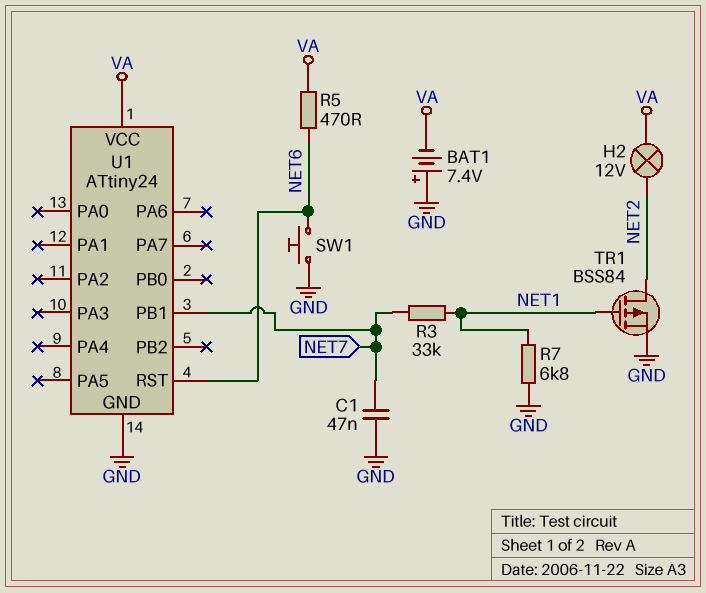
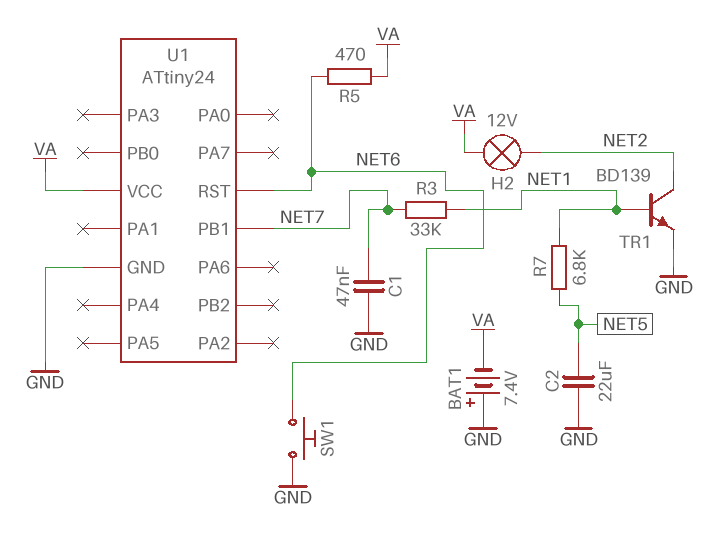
C2: none -> 22uF (GND, NET5)
R7: 6.8k (GND, NET1) -> 6.8k (NET1, NET5)
TR1: PMOS BSS84 (G NET1, D NET2, S GND) -> NPN BD139 (B NET1, C NET2, E GND)

